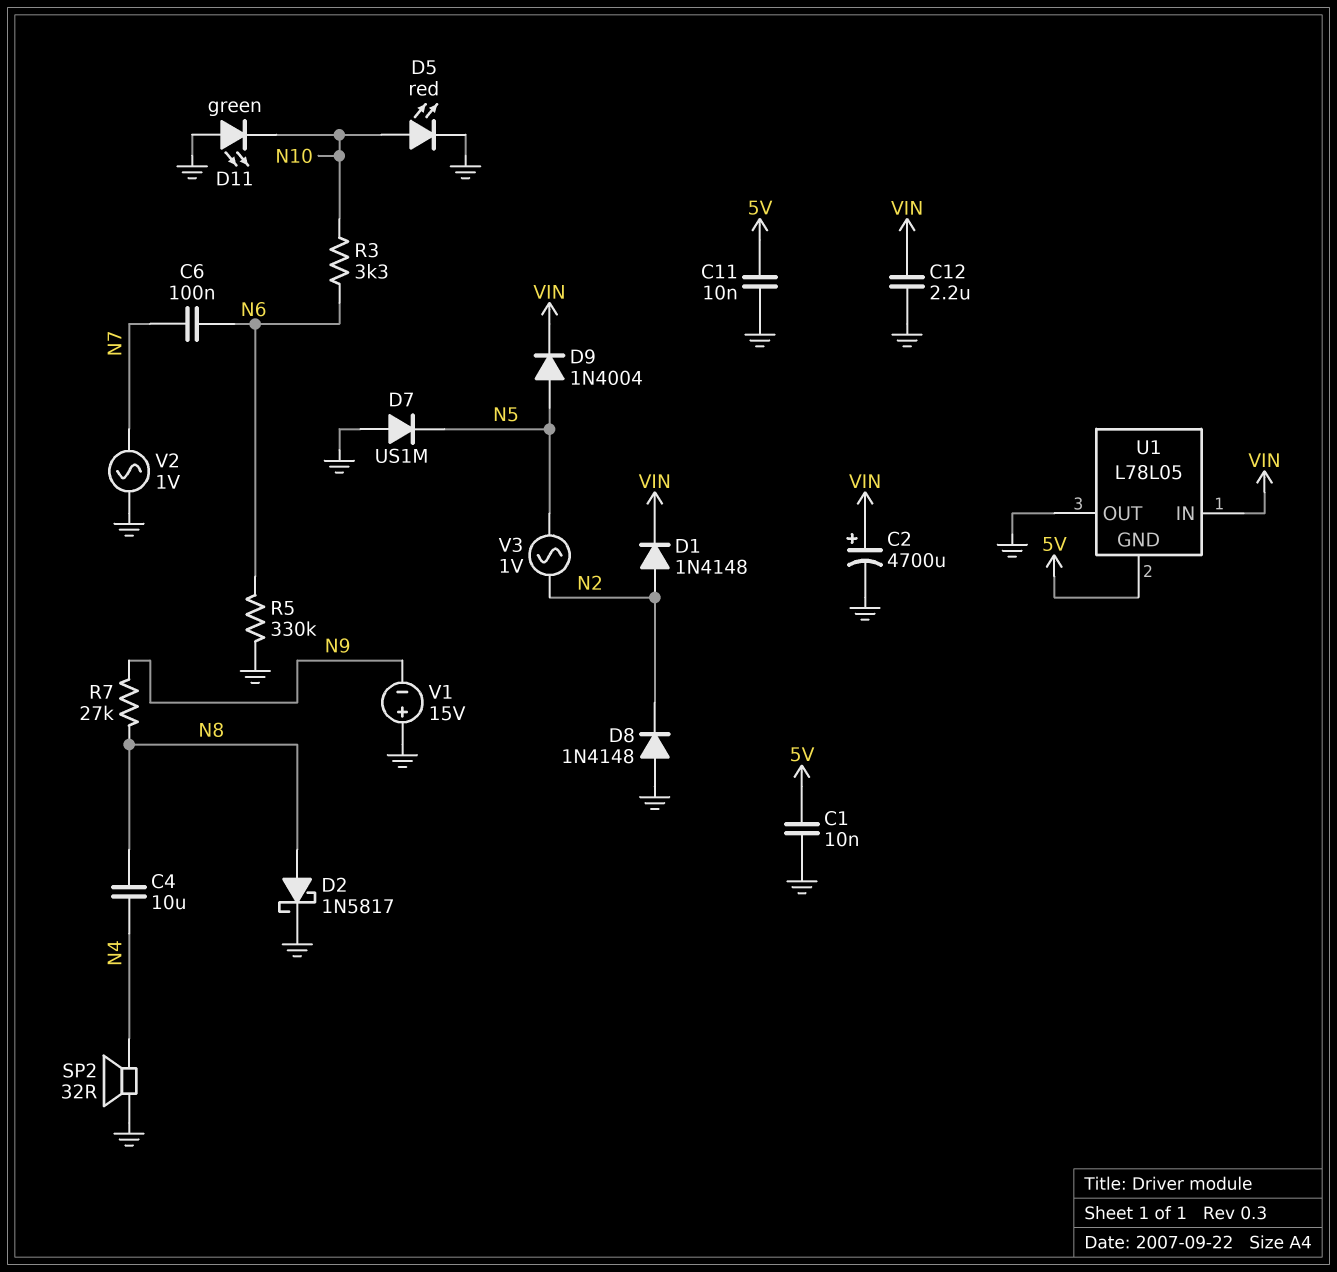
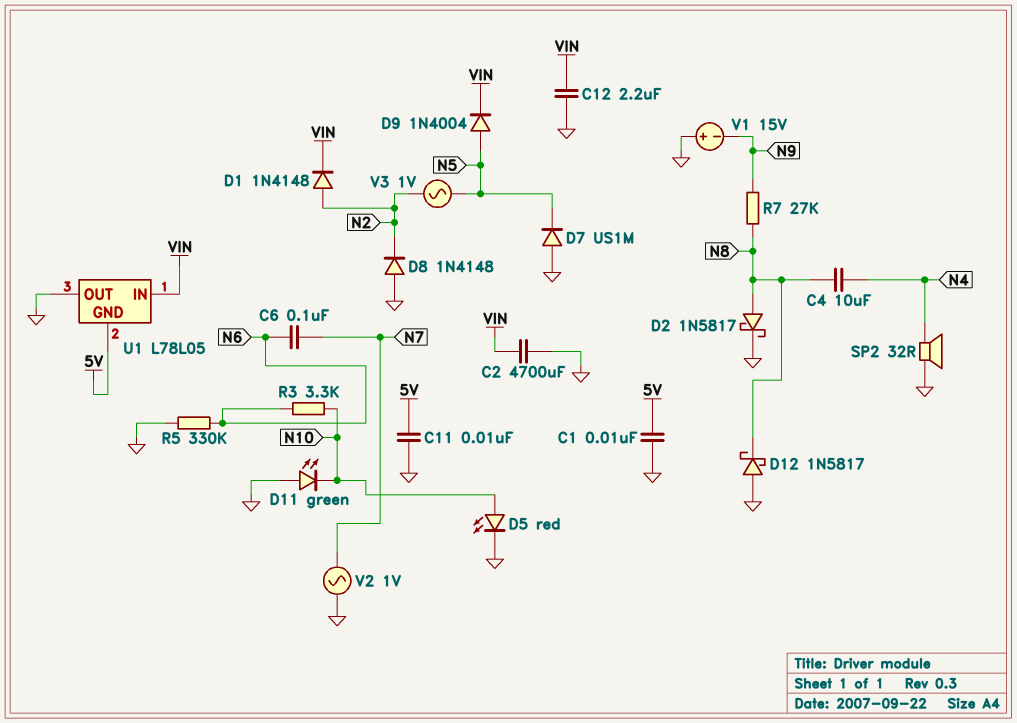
C2: 4700uF (plus VIN, minus GND) -> 4700uF (GND, VIN)
D12: none -> schottky 1N5817 (A GND, K N8)

